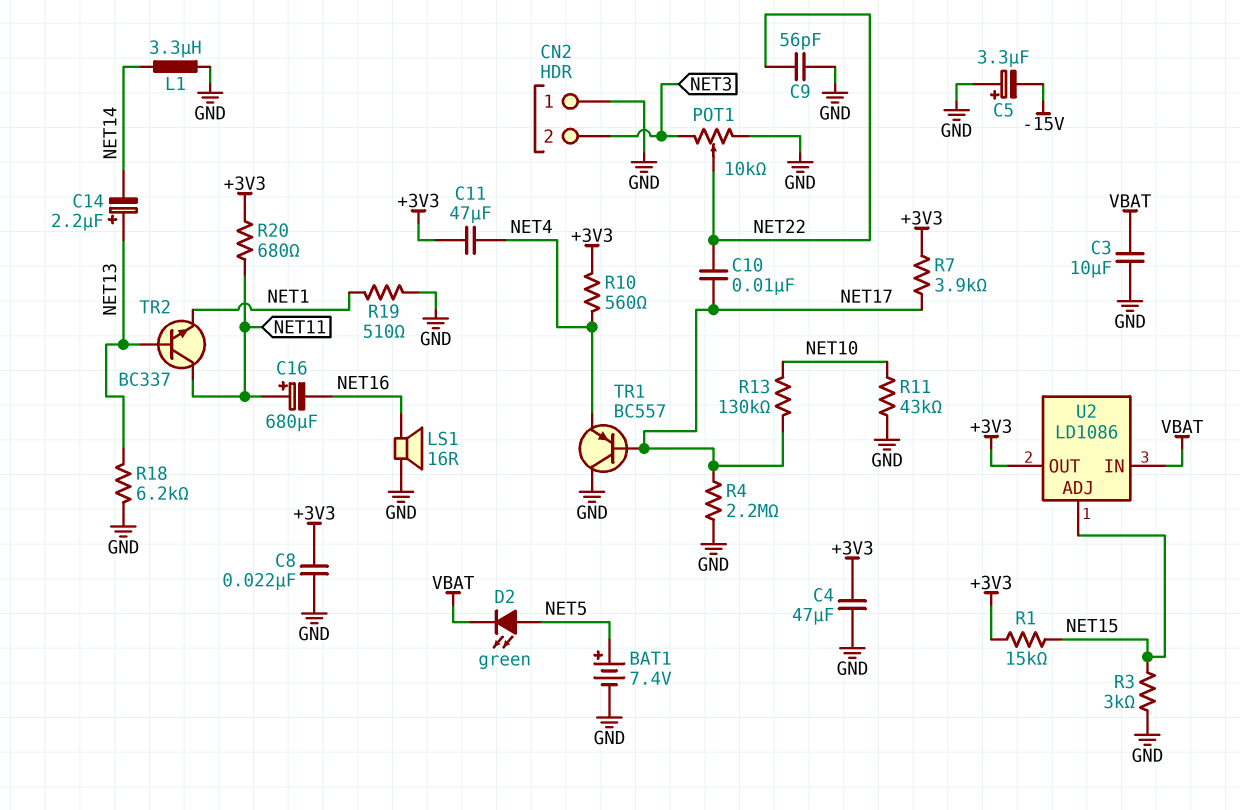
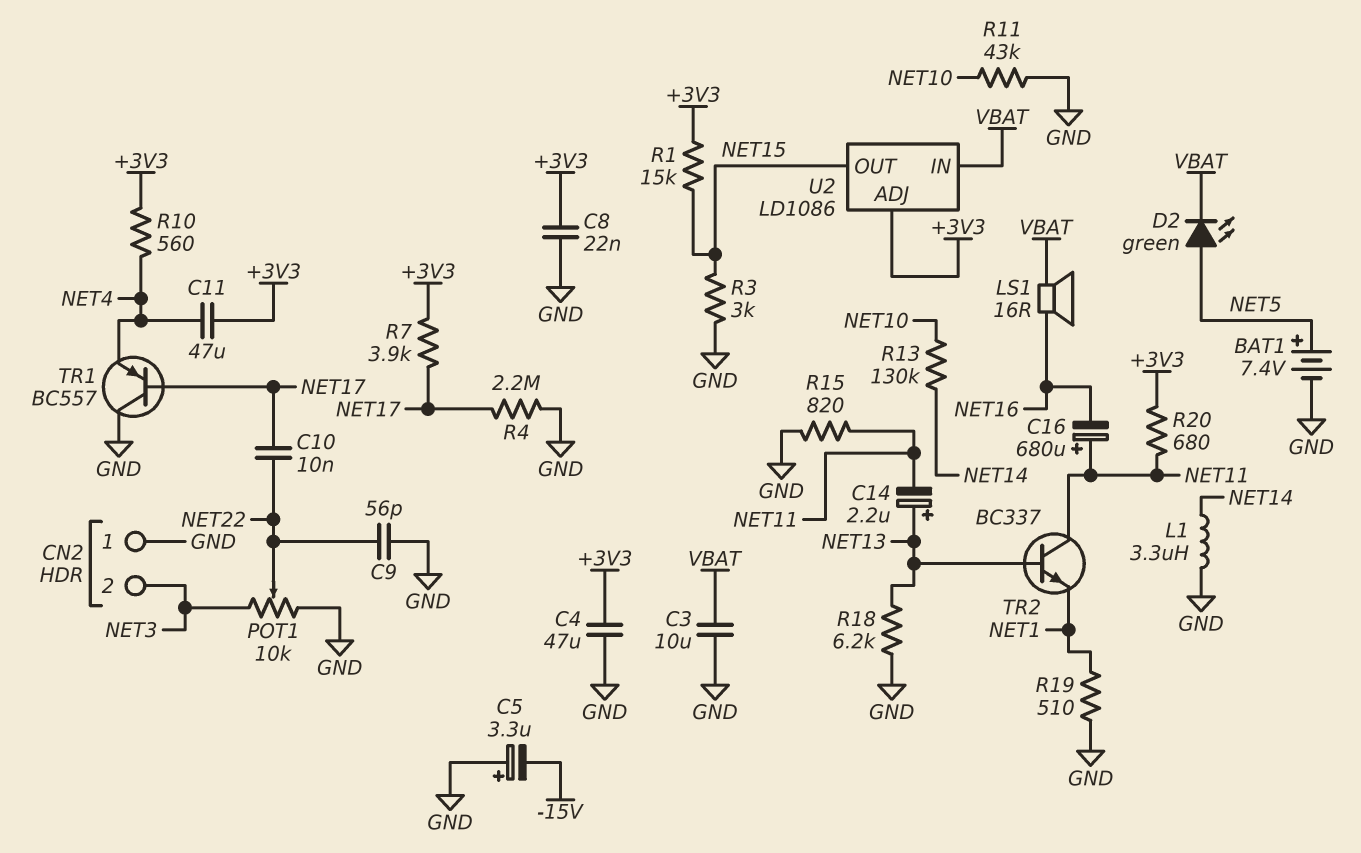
C14: 2.2uF (plus NET13, minus NET14) -> 2.2uF (plus NET13, minus NET11)
LS1: speaker 16R (GND, NET16) -> speaker 16R (NET16, VBAT)
R13: 130k (NET10, NET17) -> 130k (NET10, NET14)
R15: none -> 820 (GND, NET11)
U2 pin ADJ: NET15 -> +3V3
U2 pin OUT: +3V3 -> NET15

